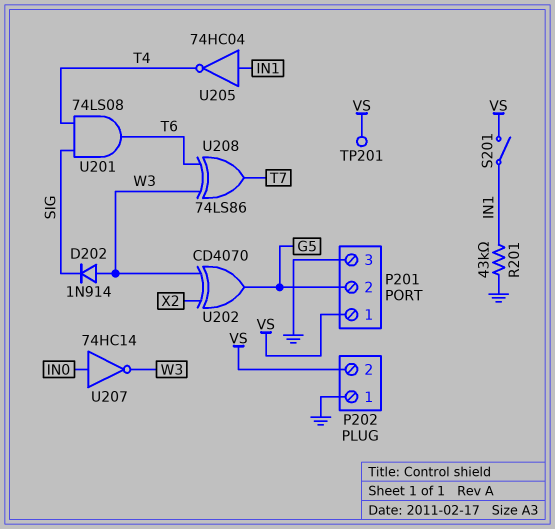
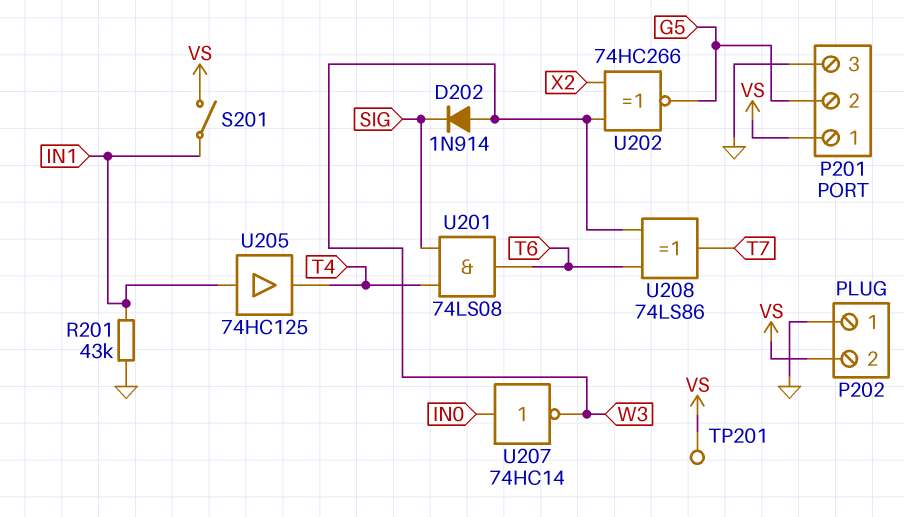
U202: XOR CD4070 (in W3, in X2, out G5) -> XNOR 74HC266 (in W3, in X2, out G5)
U205: NOT 74HC04 (in IN1, out T4) -> buffer 74HC125 (in IN1, out T4)

